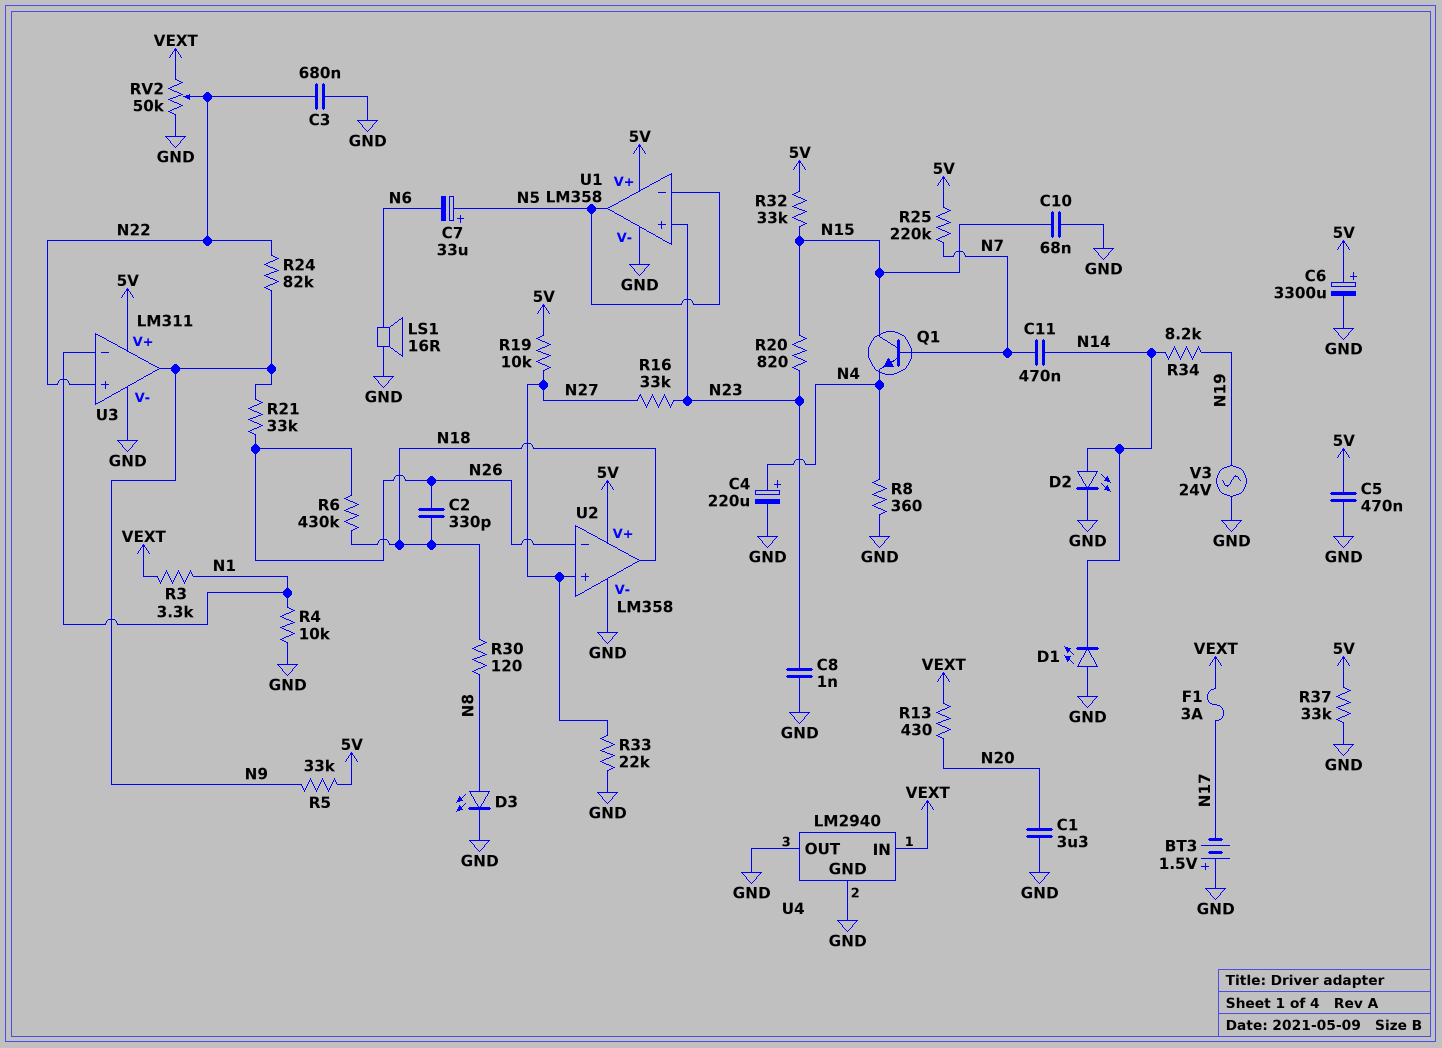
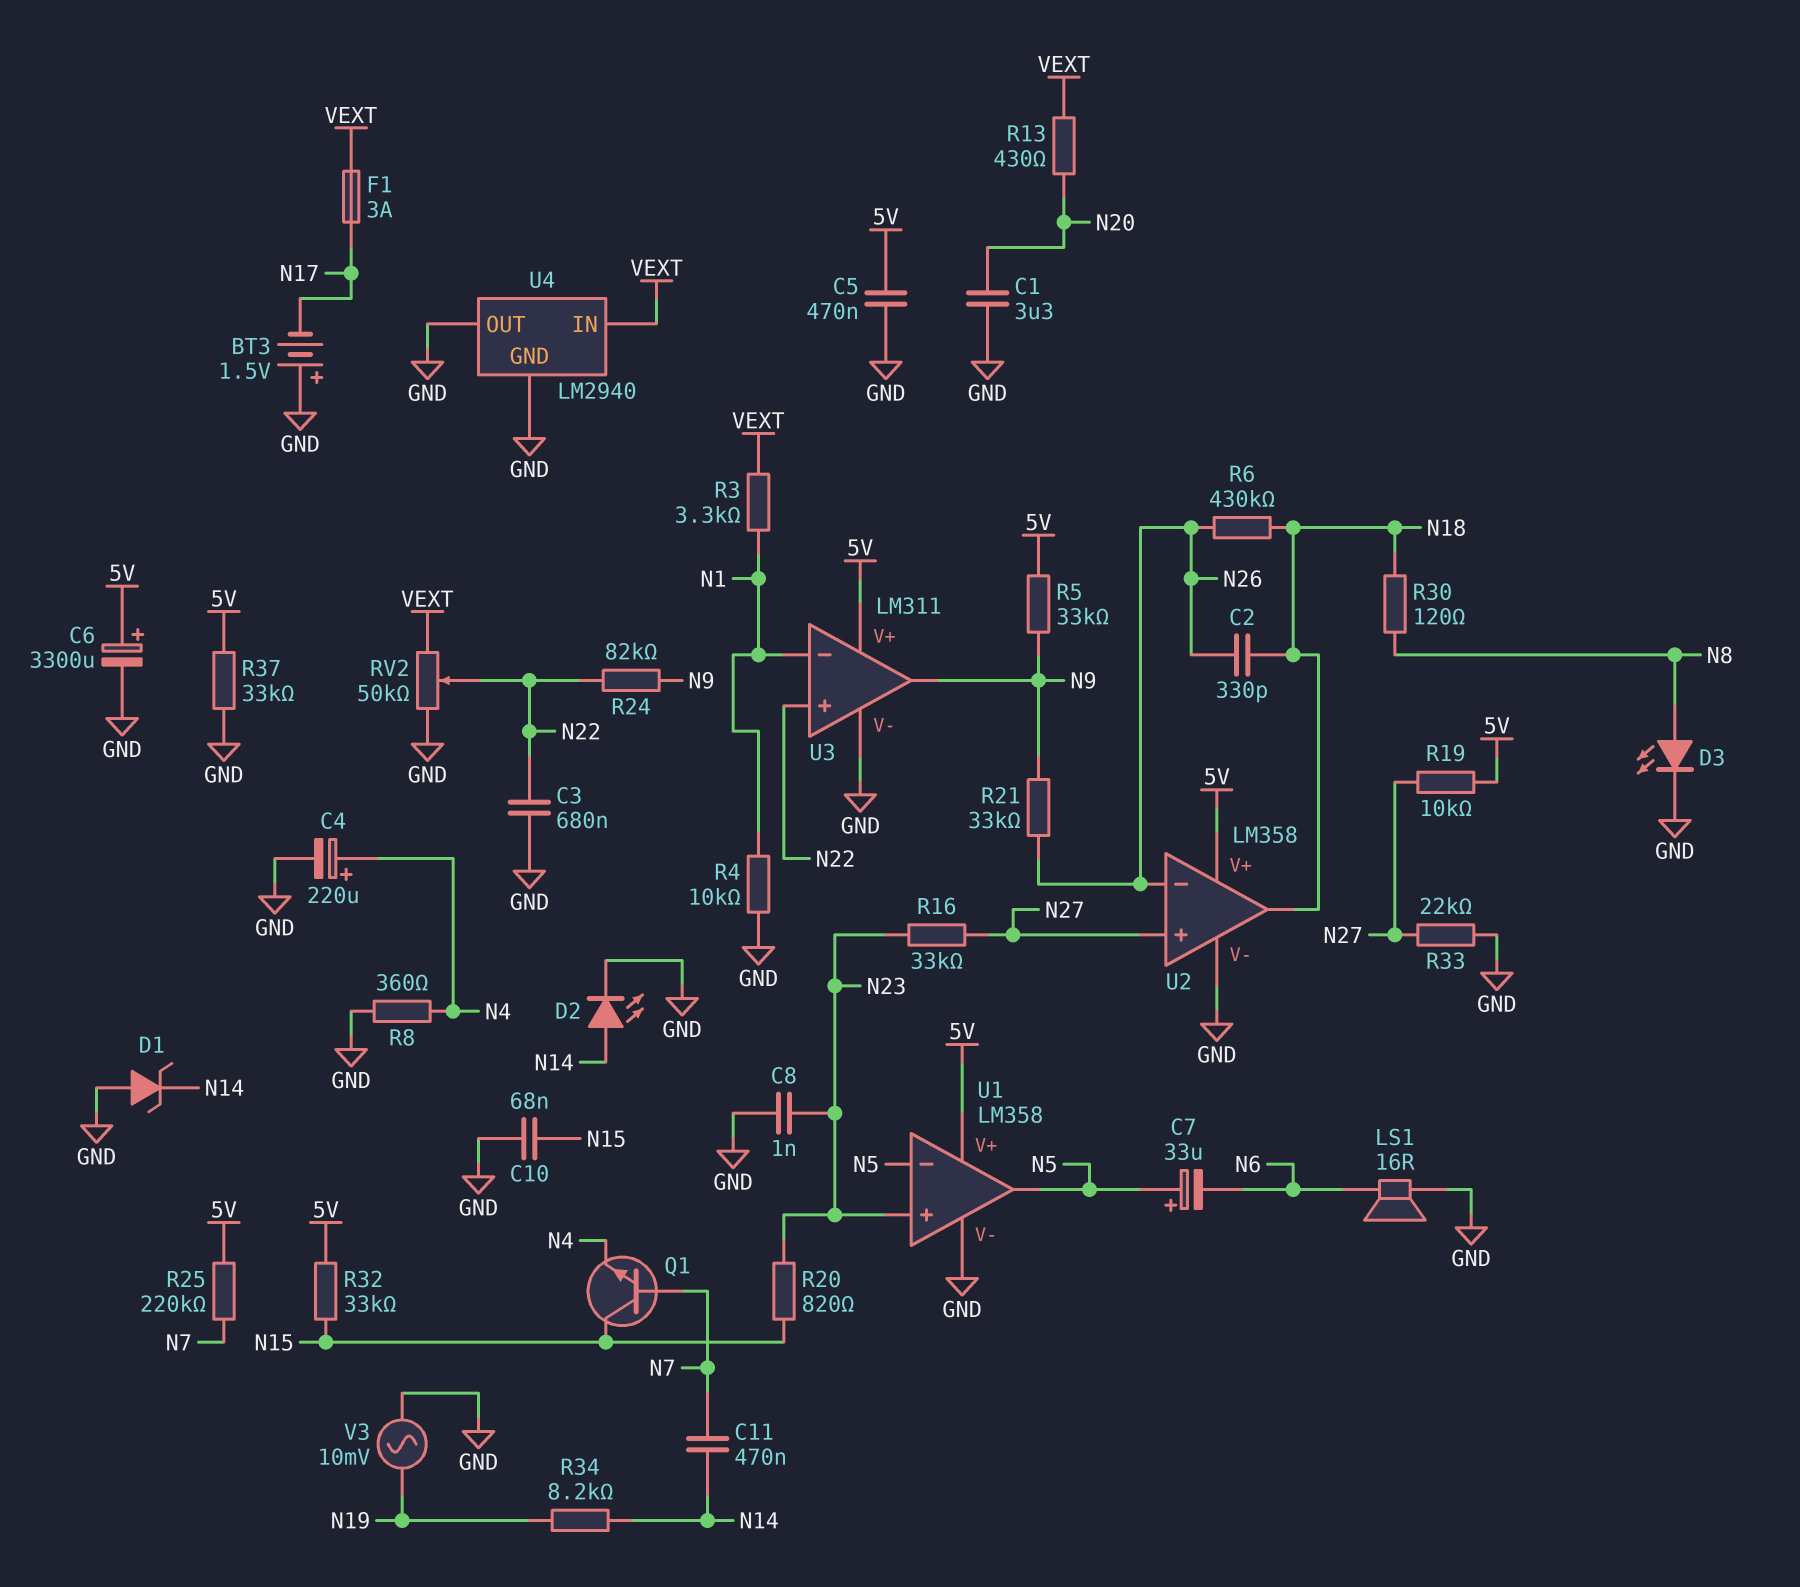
D1: LED (A GND, K N14) -> zener (A GND, K N14)
V3: AC 24V (GND, N19) -> AC 10mV (GND, N19)

